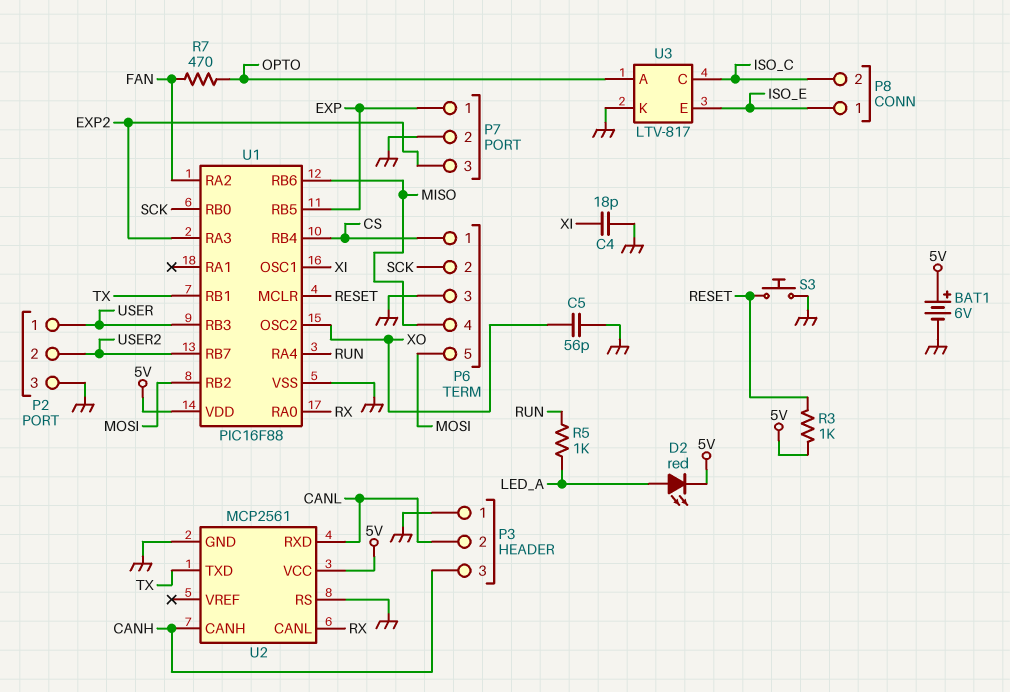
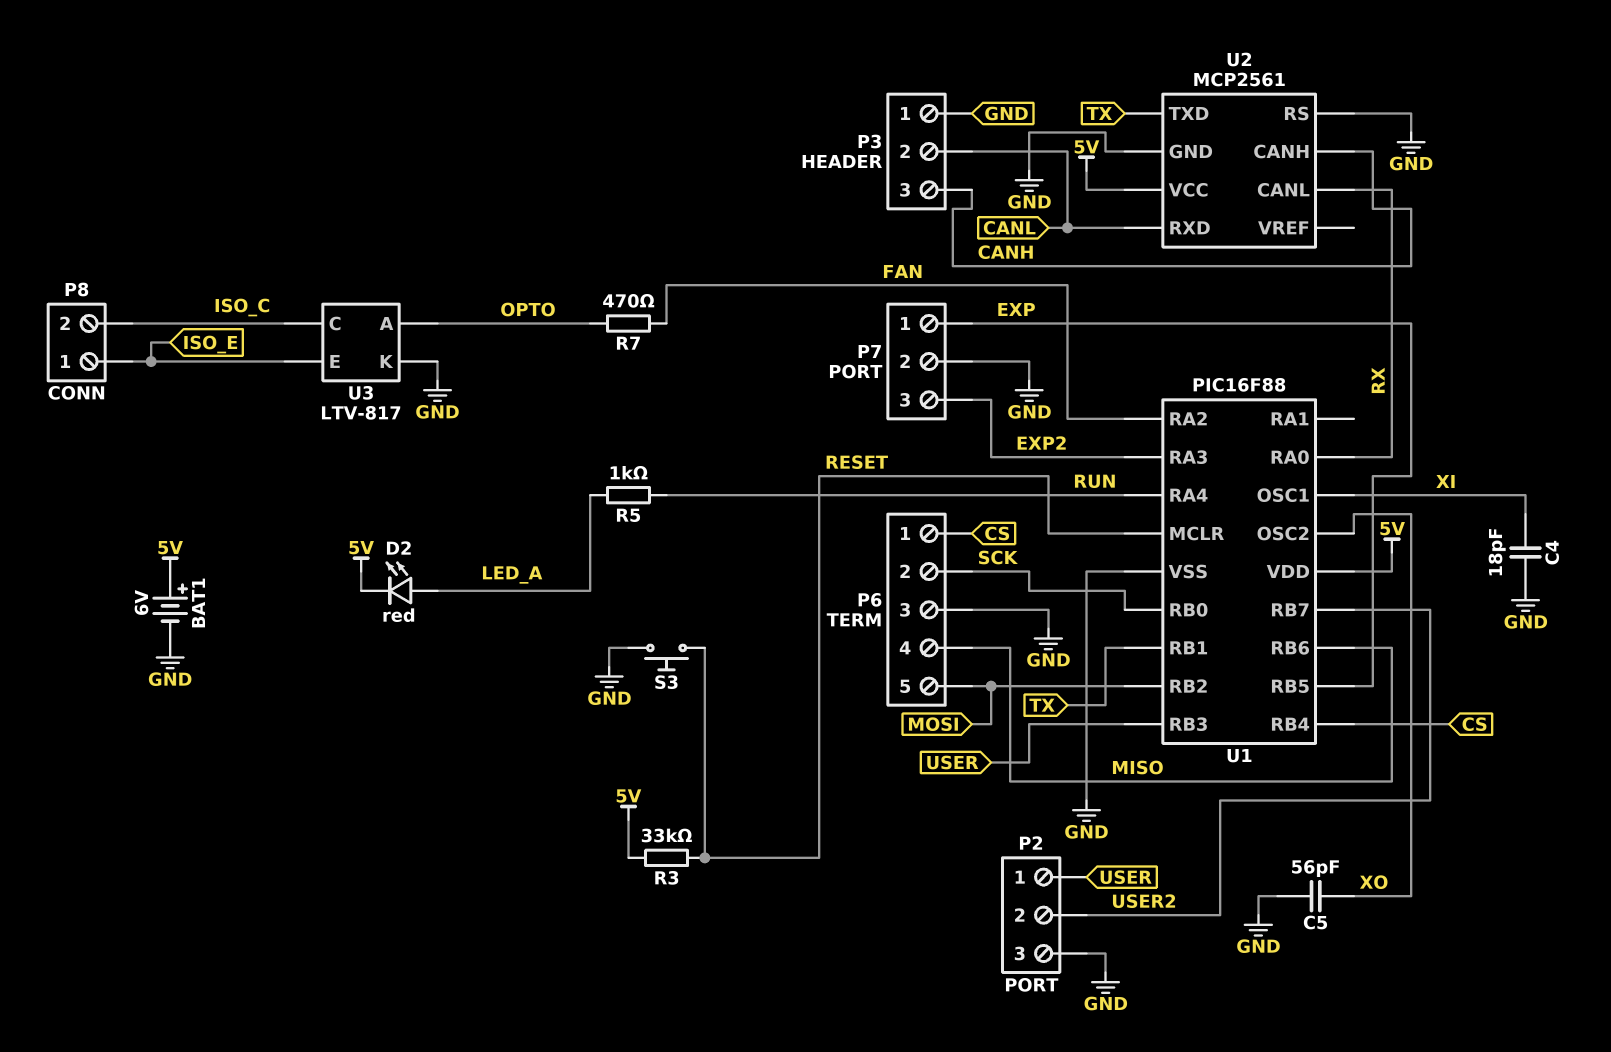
R3: 1k (5V, RESET) -> 33k (5V, RESET)

